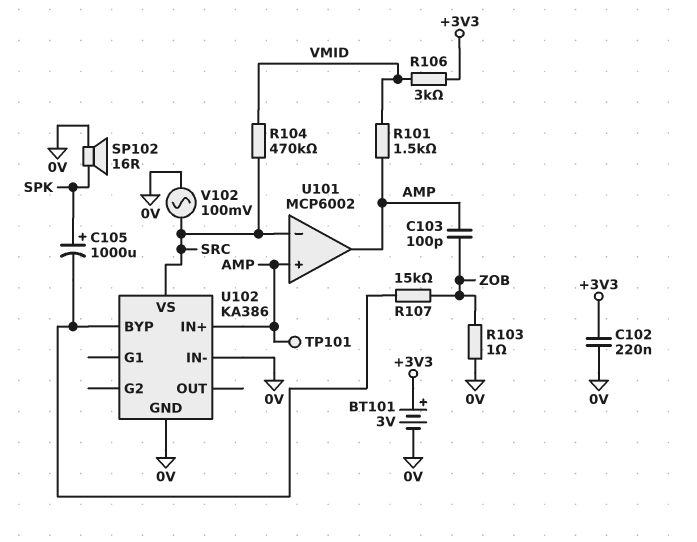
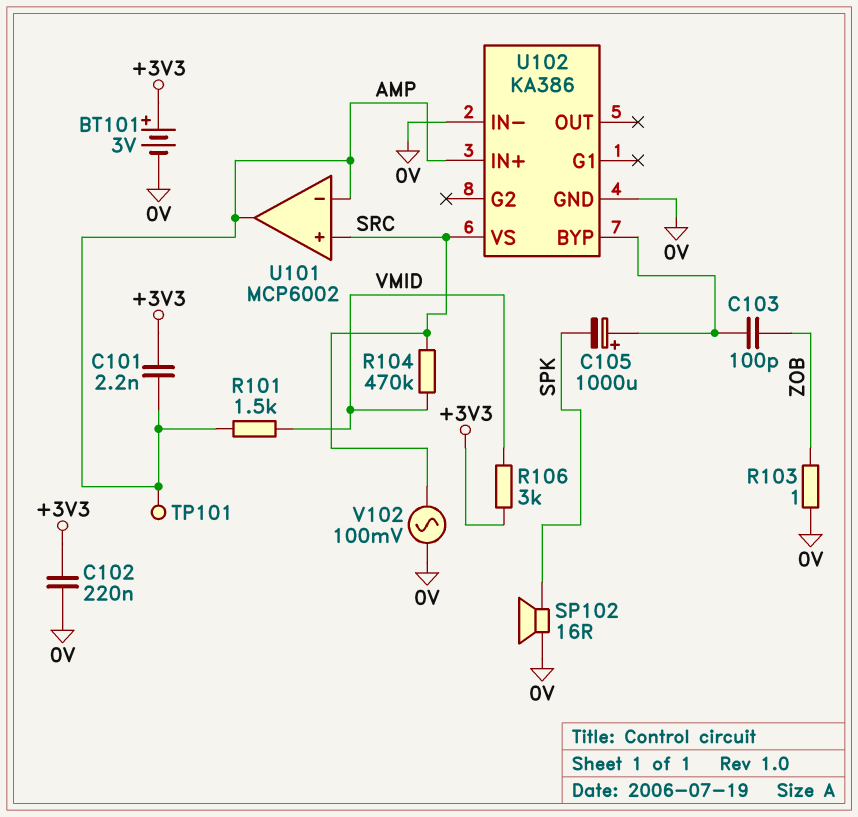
C101: none -> 2.2nF (+3V3, AMP)
C103: 100pF (AMP, ZOB) -> 100pF (U102/BYP, ZOB)
C105: 1000uF (plus SPK, minus U102/BYP) -> 1000uF (plus U102/BYP, minus SPK)
R107: 15k (U102/BYP, ZOB) -> none
U101 pin in+: AMP -> SRC
U101 pin in-: SRC -> AMP

